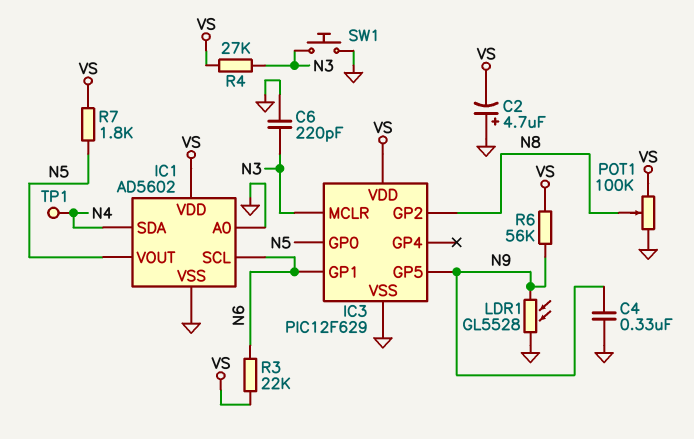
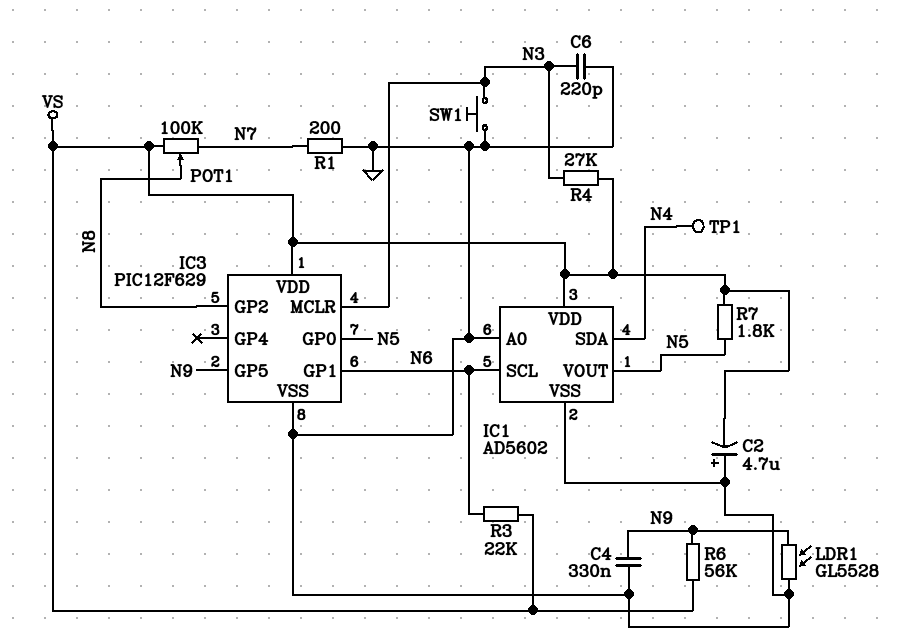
POT1: 100k (GND, VS, wiper N8) -> 100k (N7, VS, wiper N8)
R1: none -> 200 (GND, N7)

